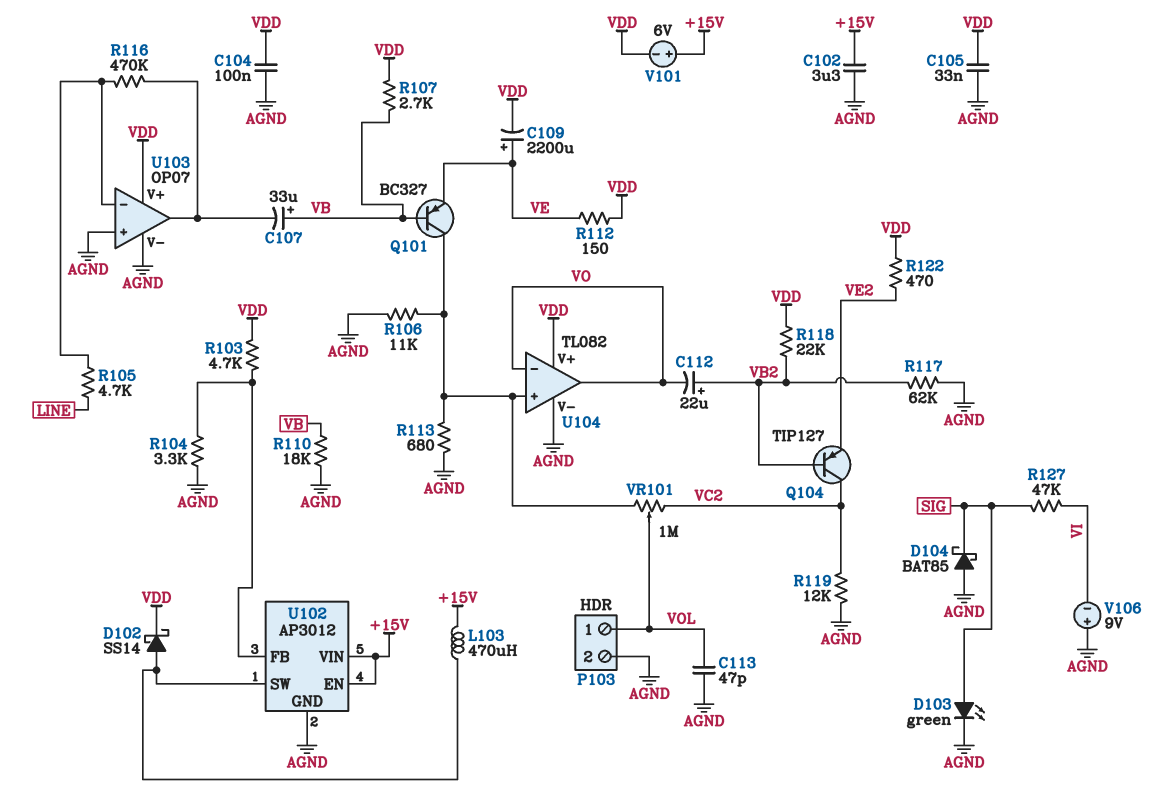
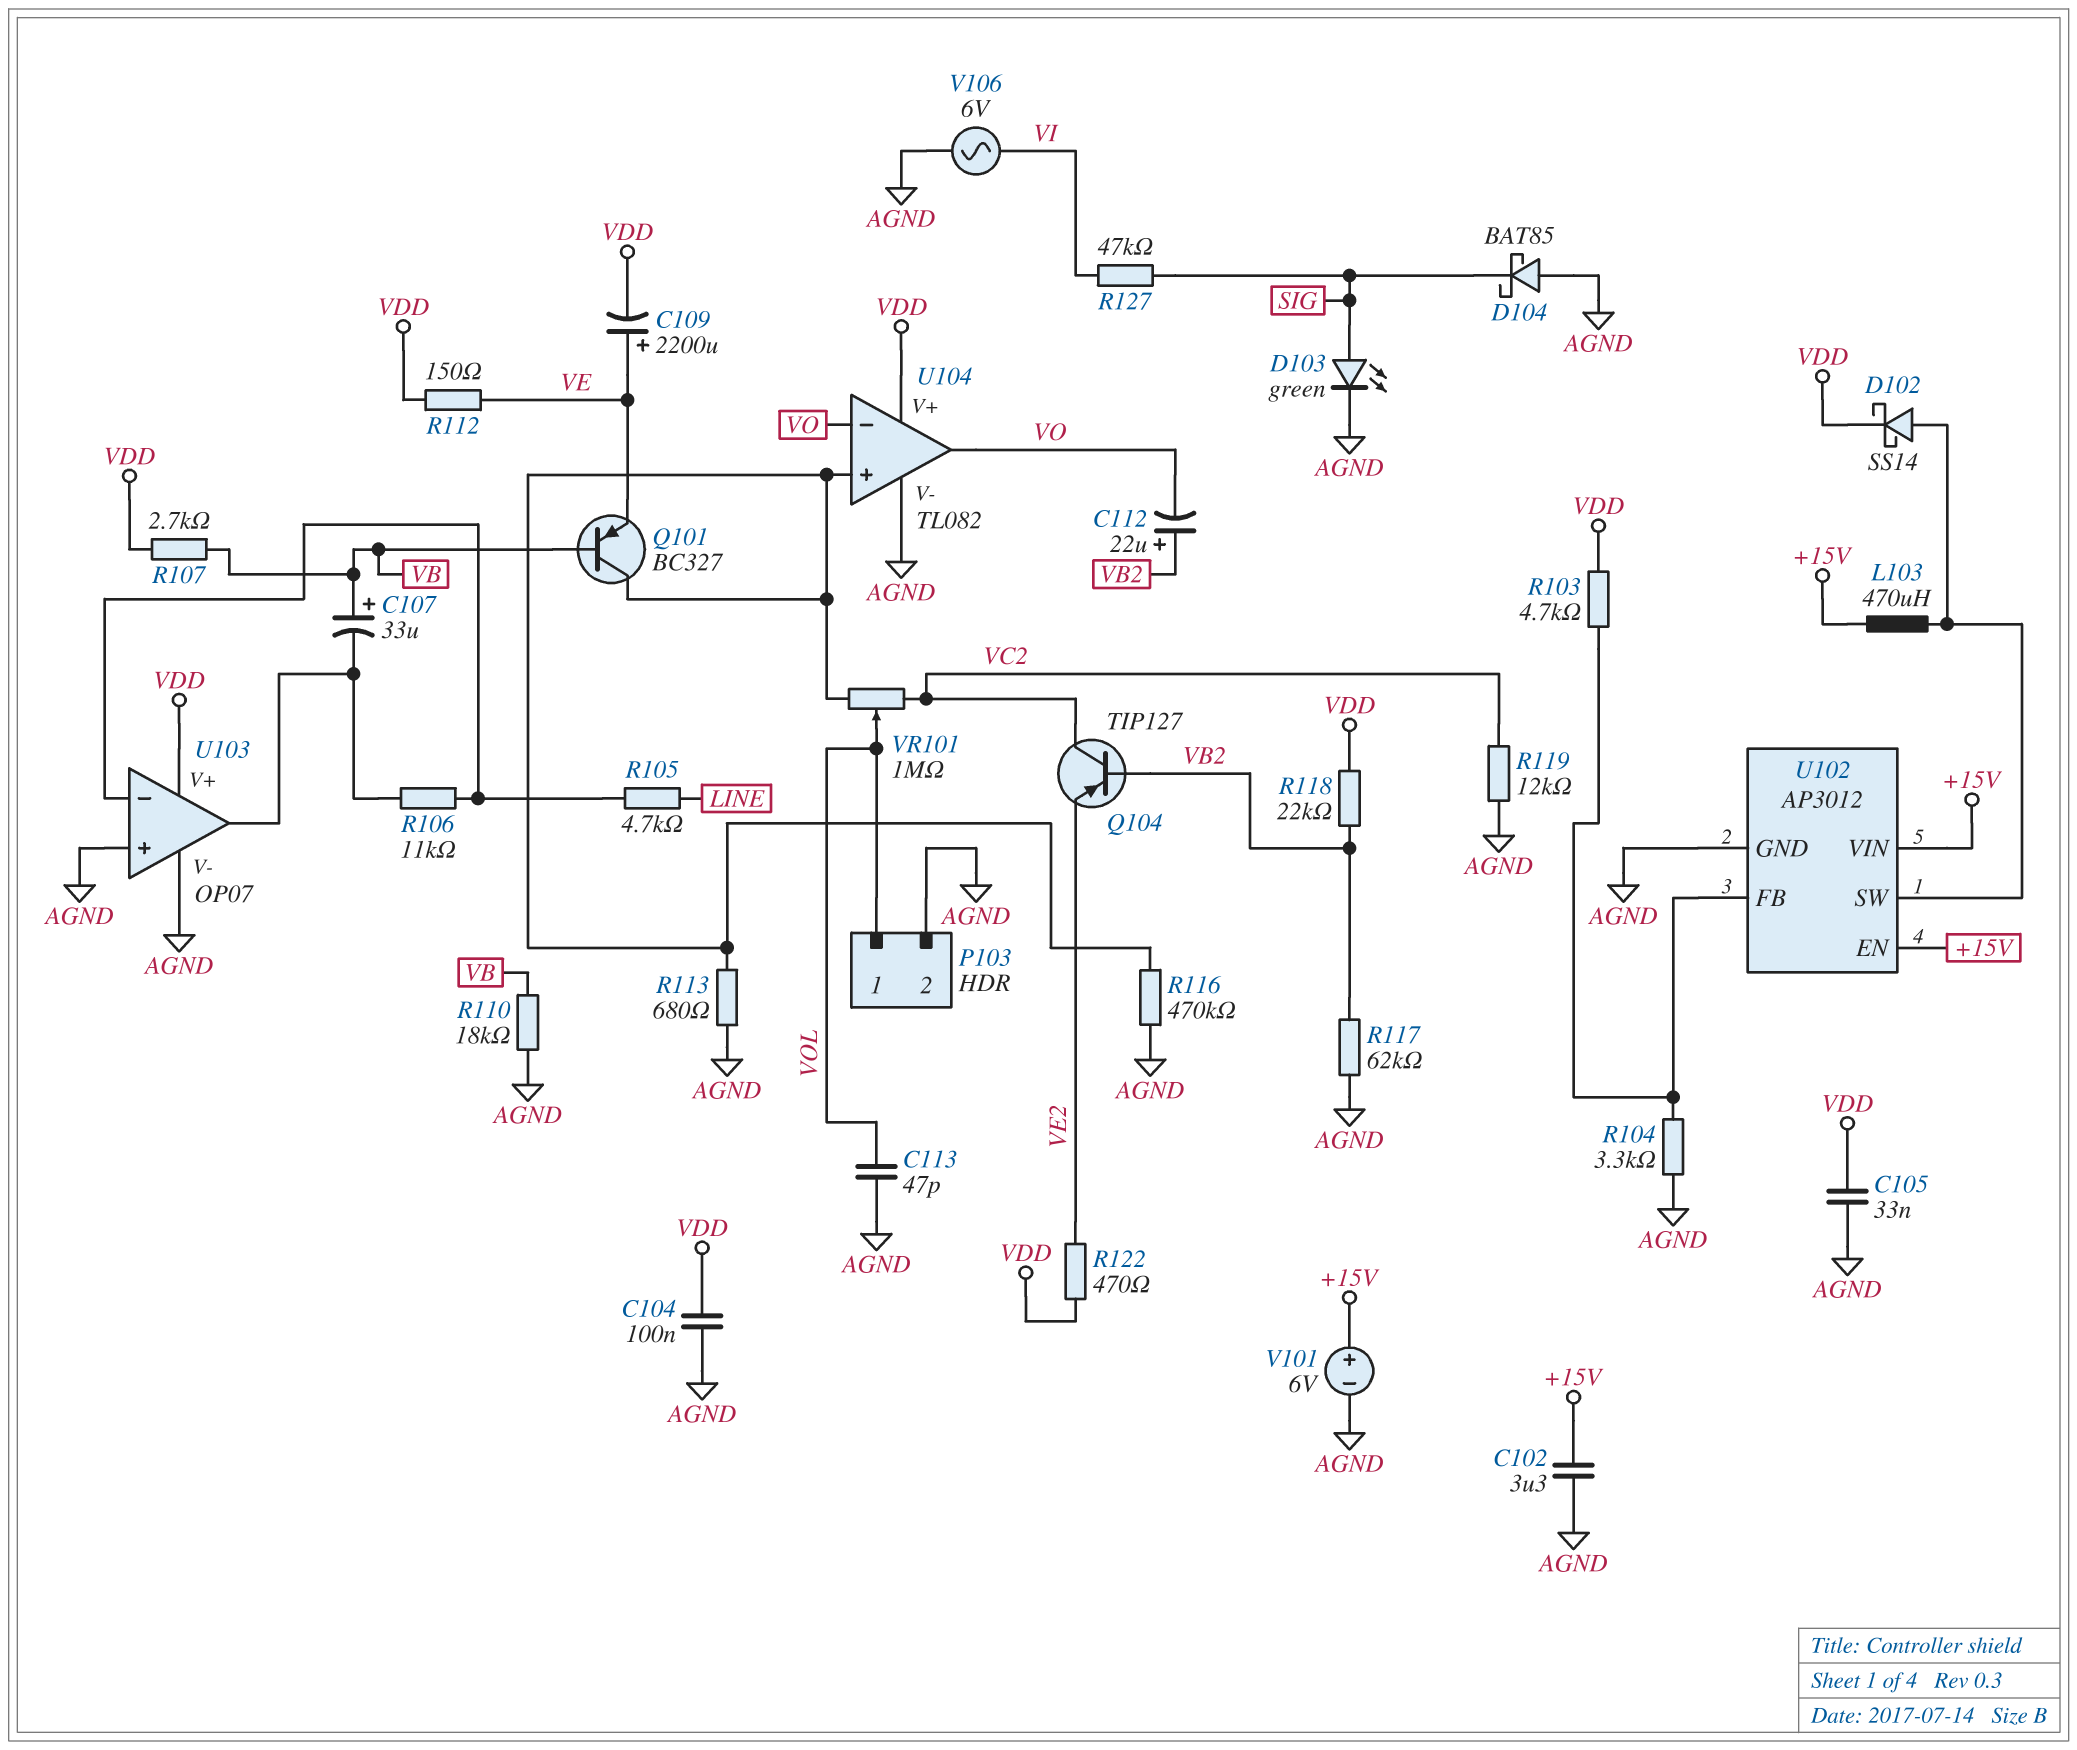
R106: 11k (AGND, U104/in+) -> 11k (U103/in-, U103/out)
R116: 470k (U103/in-, U103/out) -> 470k (AGND, U104/in+)
V101: 6V (plus +15V, minus VDD) -> 6V (plus +15V, minus AGND)
V106: 9V (plus AGND, minus VI) -> AC 6V (AGND, VI)

